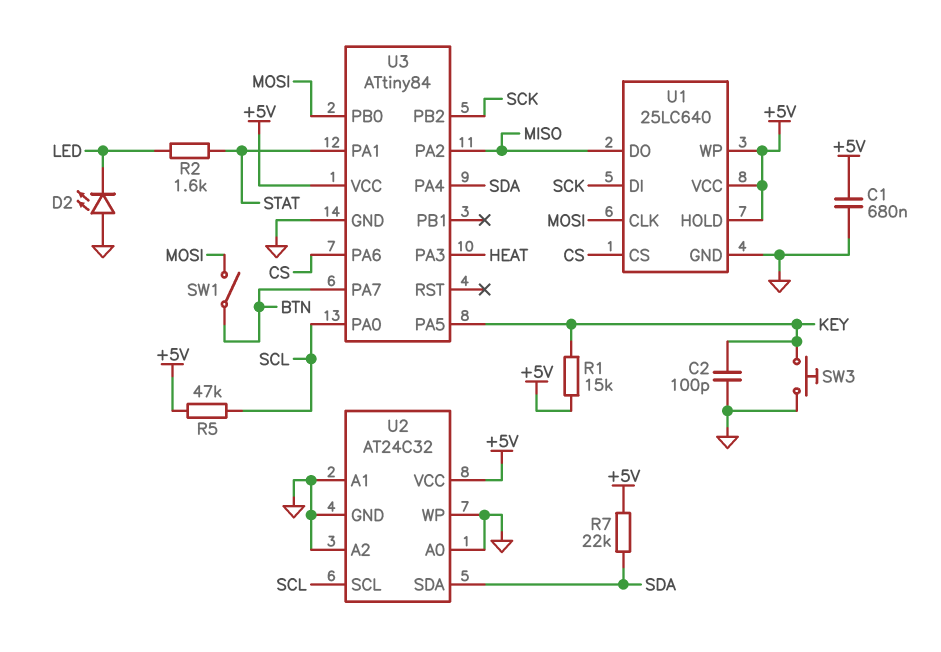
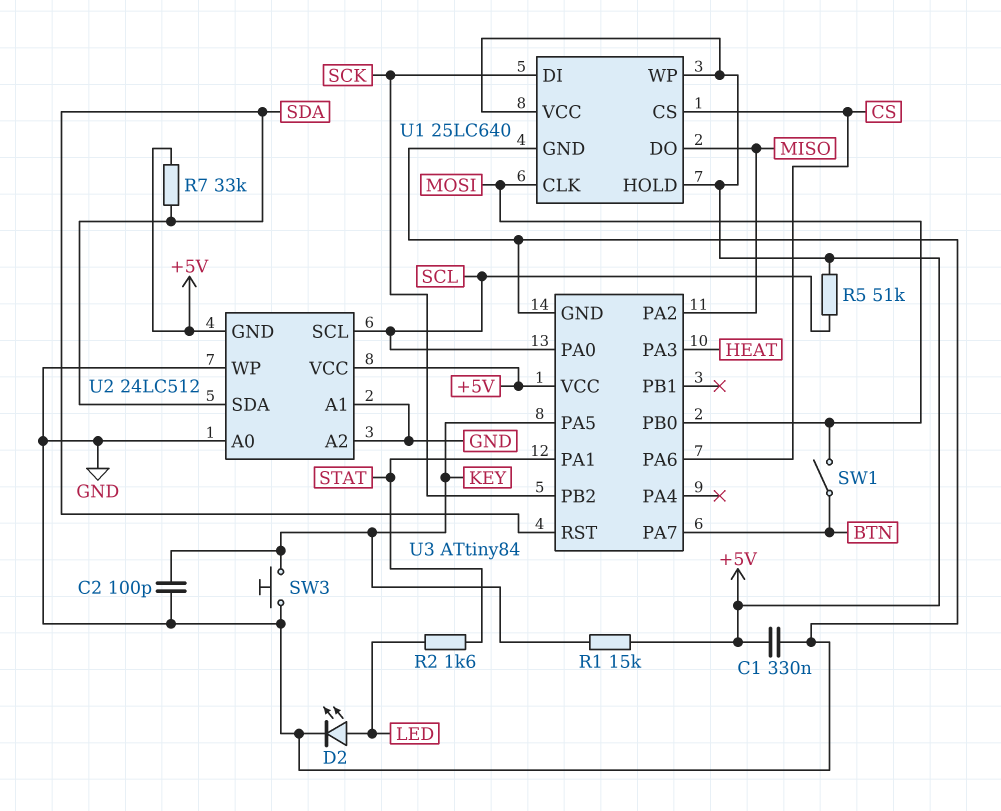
C1: 680nF (+5V, GND) -> 330nF (+5V, GND)
D2: LED (A GND, K LED) -> LED (A LED, K GND)
R5: 47k (+5V, SCL) -> 51k (+5V, SCL)
R7: 22k (+5V, SDA) -> 33k (+5V, SDA)
U2: AT24C32 -> 24LC512
U2 pin GND: GND -> +5V
U3 pin PA4: SDA -> none
U3 pin RST: none -> SDA

